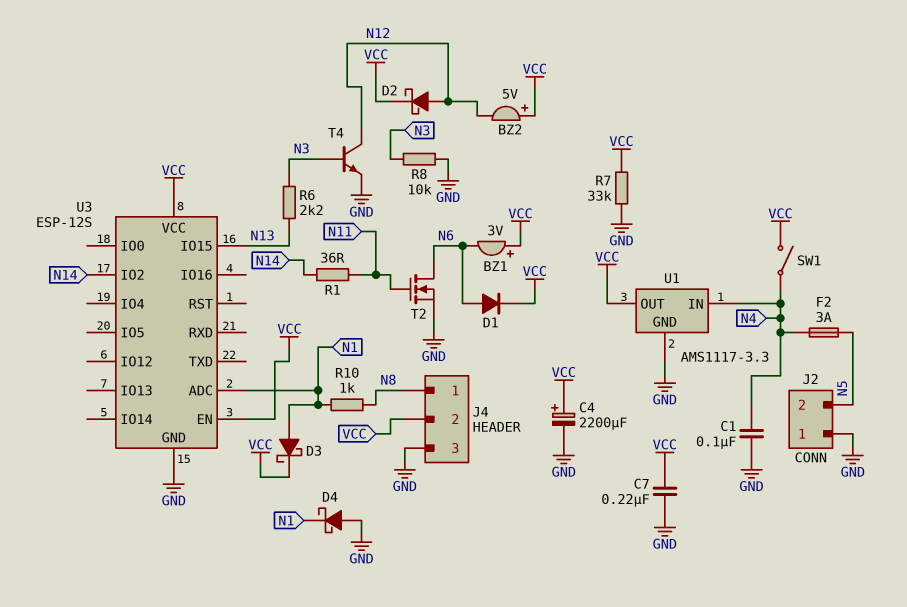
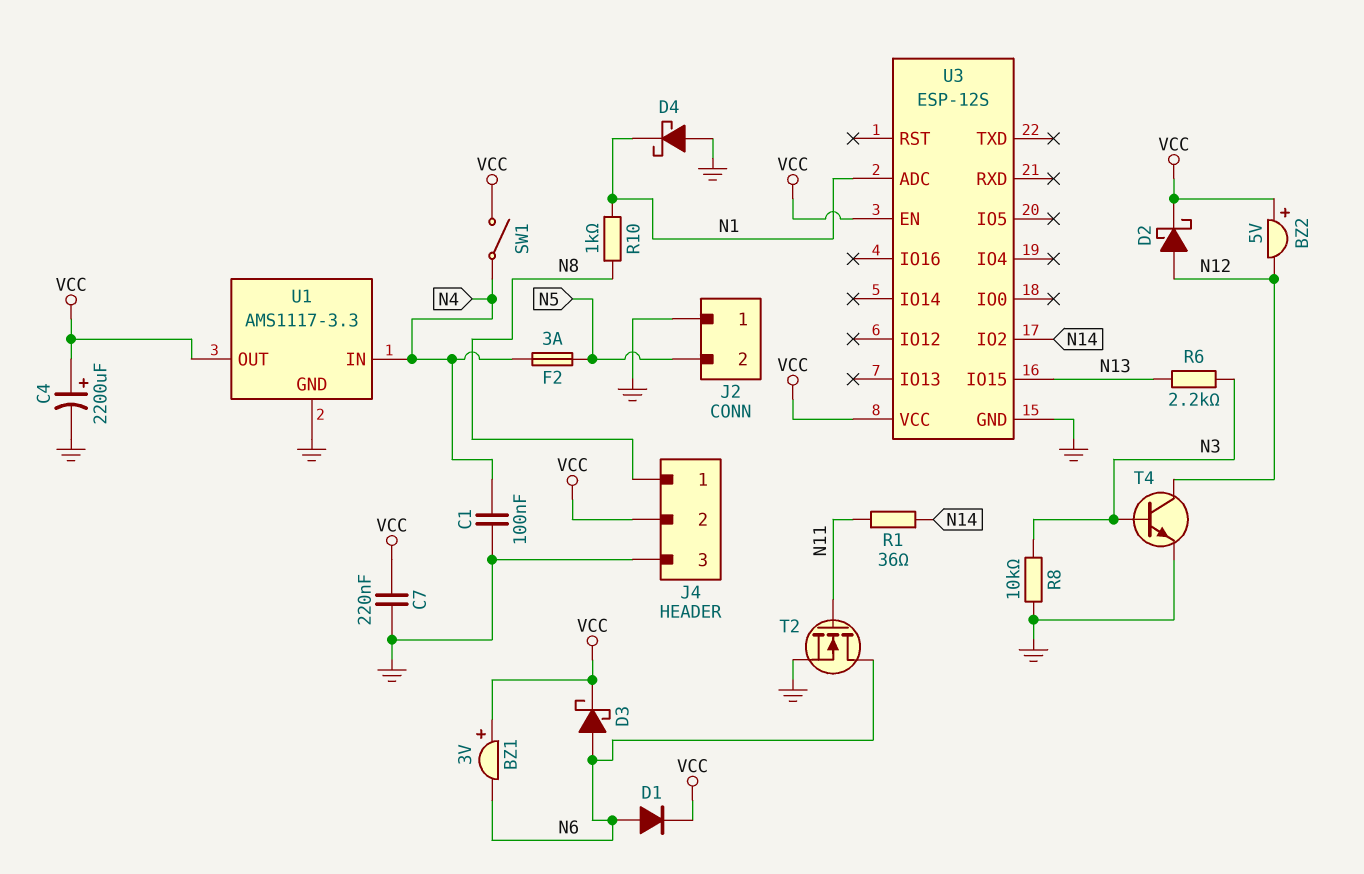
D3: schottky (A N1, K VCC) -> schottky (A N6, K VCC)
R7: 33k (GND, VCC) -> none

